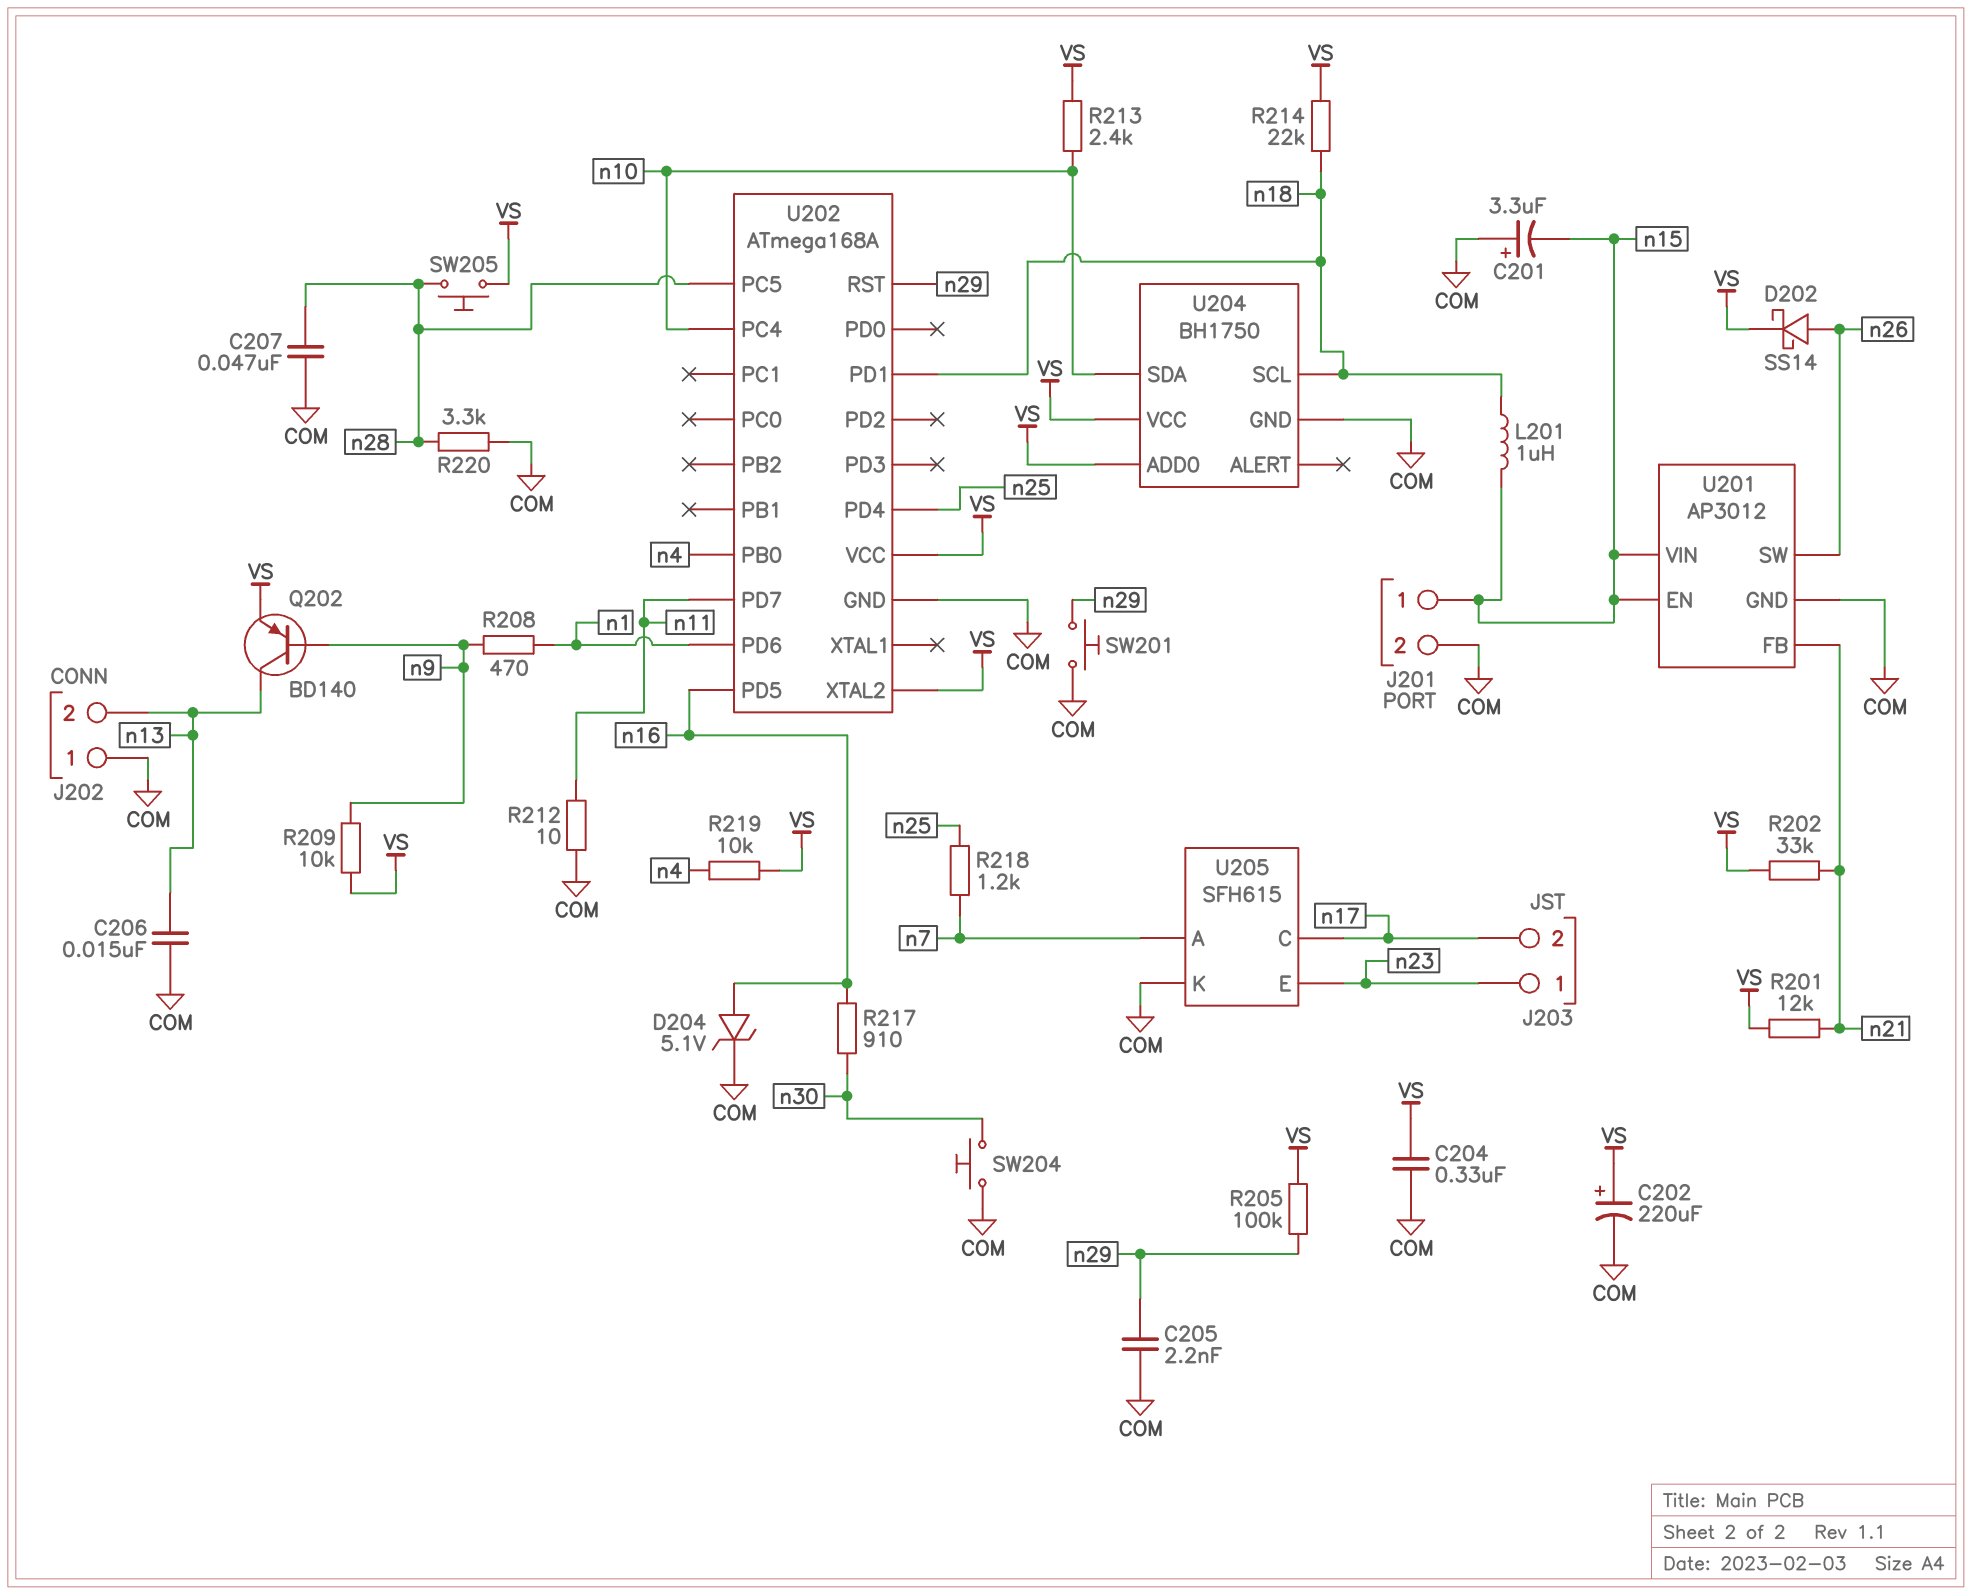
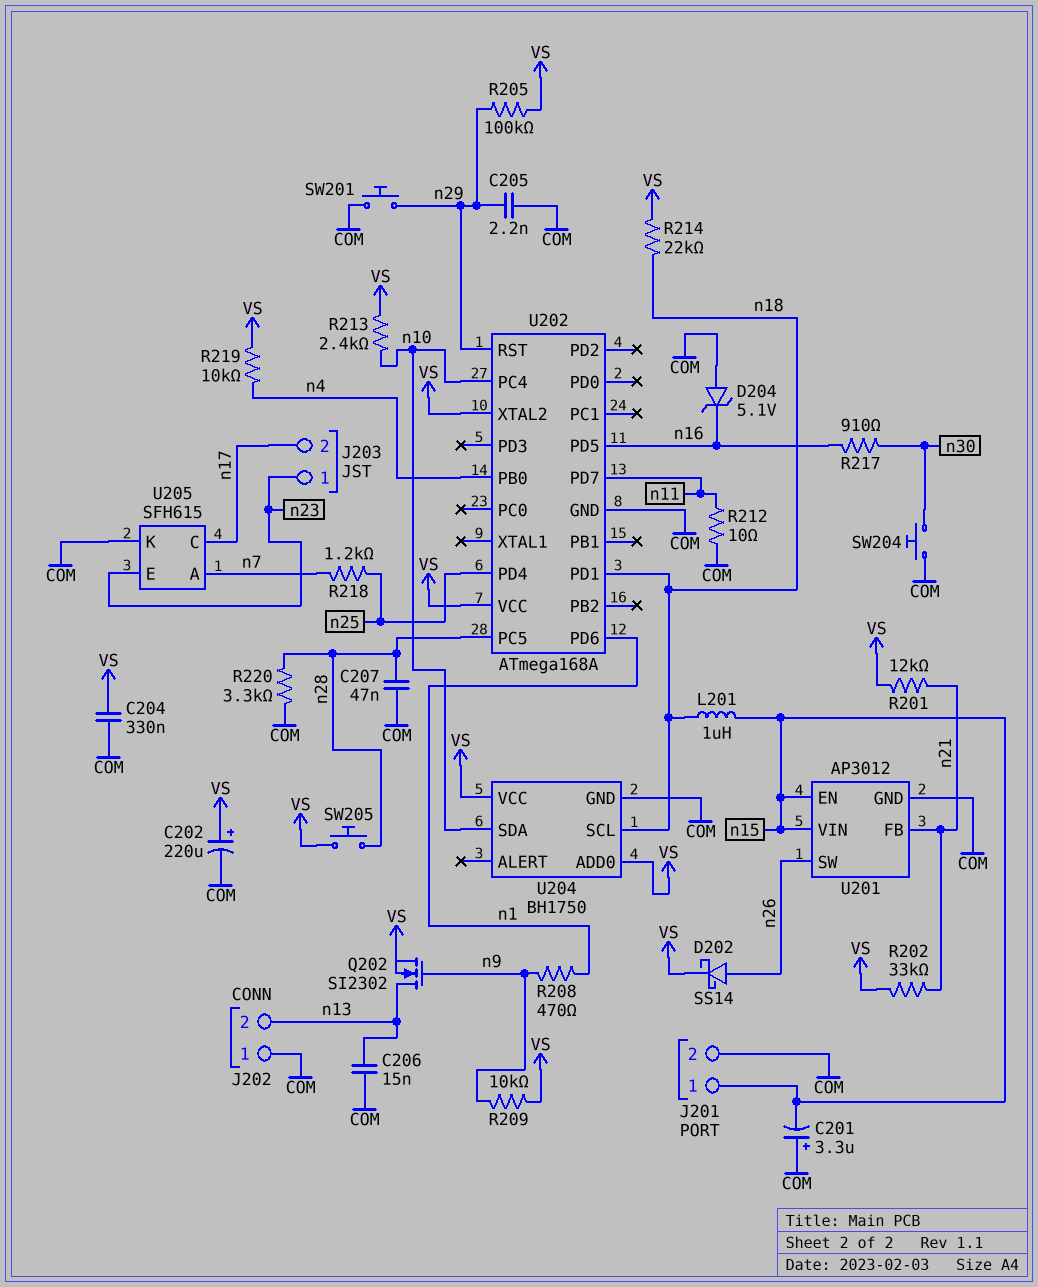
D204: zener 5.1V (A n16, K COM) -> zener 5.1V (A COM, K n16)
Q202: PNP BD140 (B n9, C n13, E VS) -> NMOS SI2302 (G n9, D n13, S VS)

